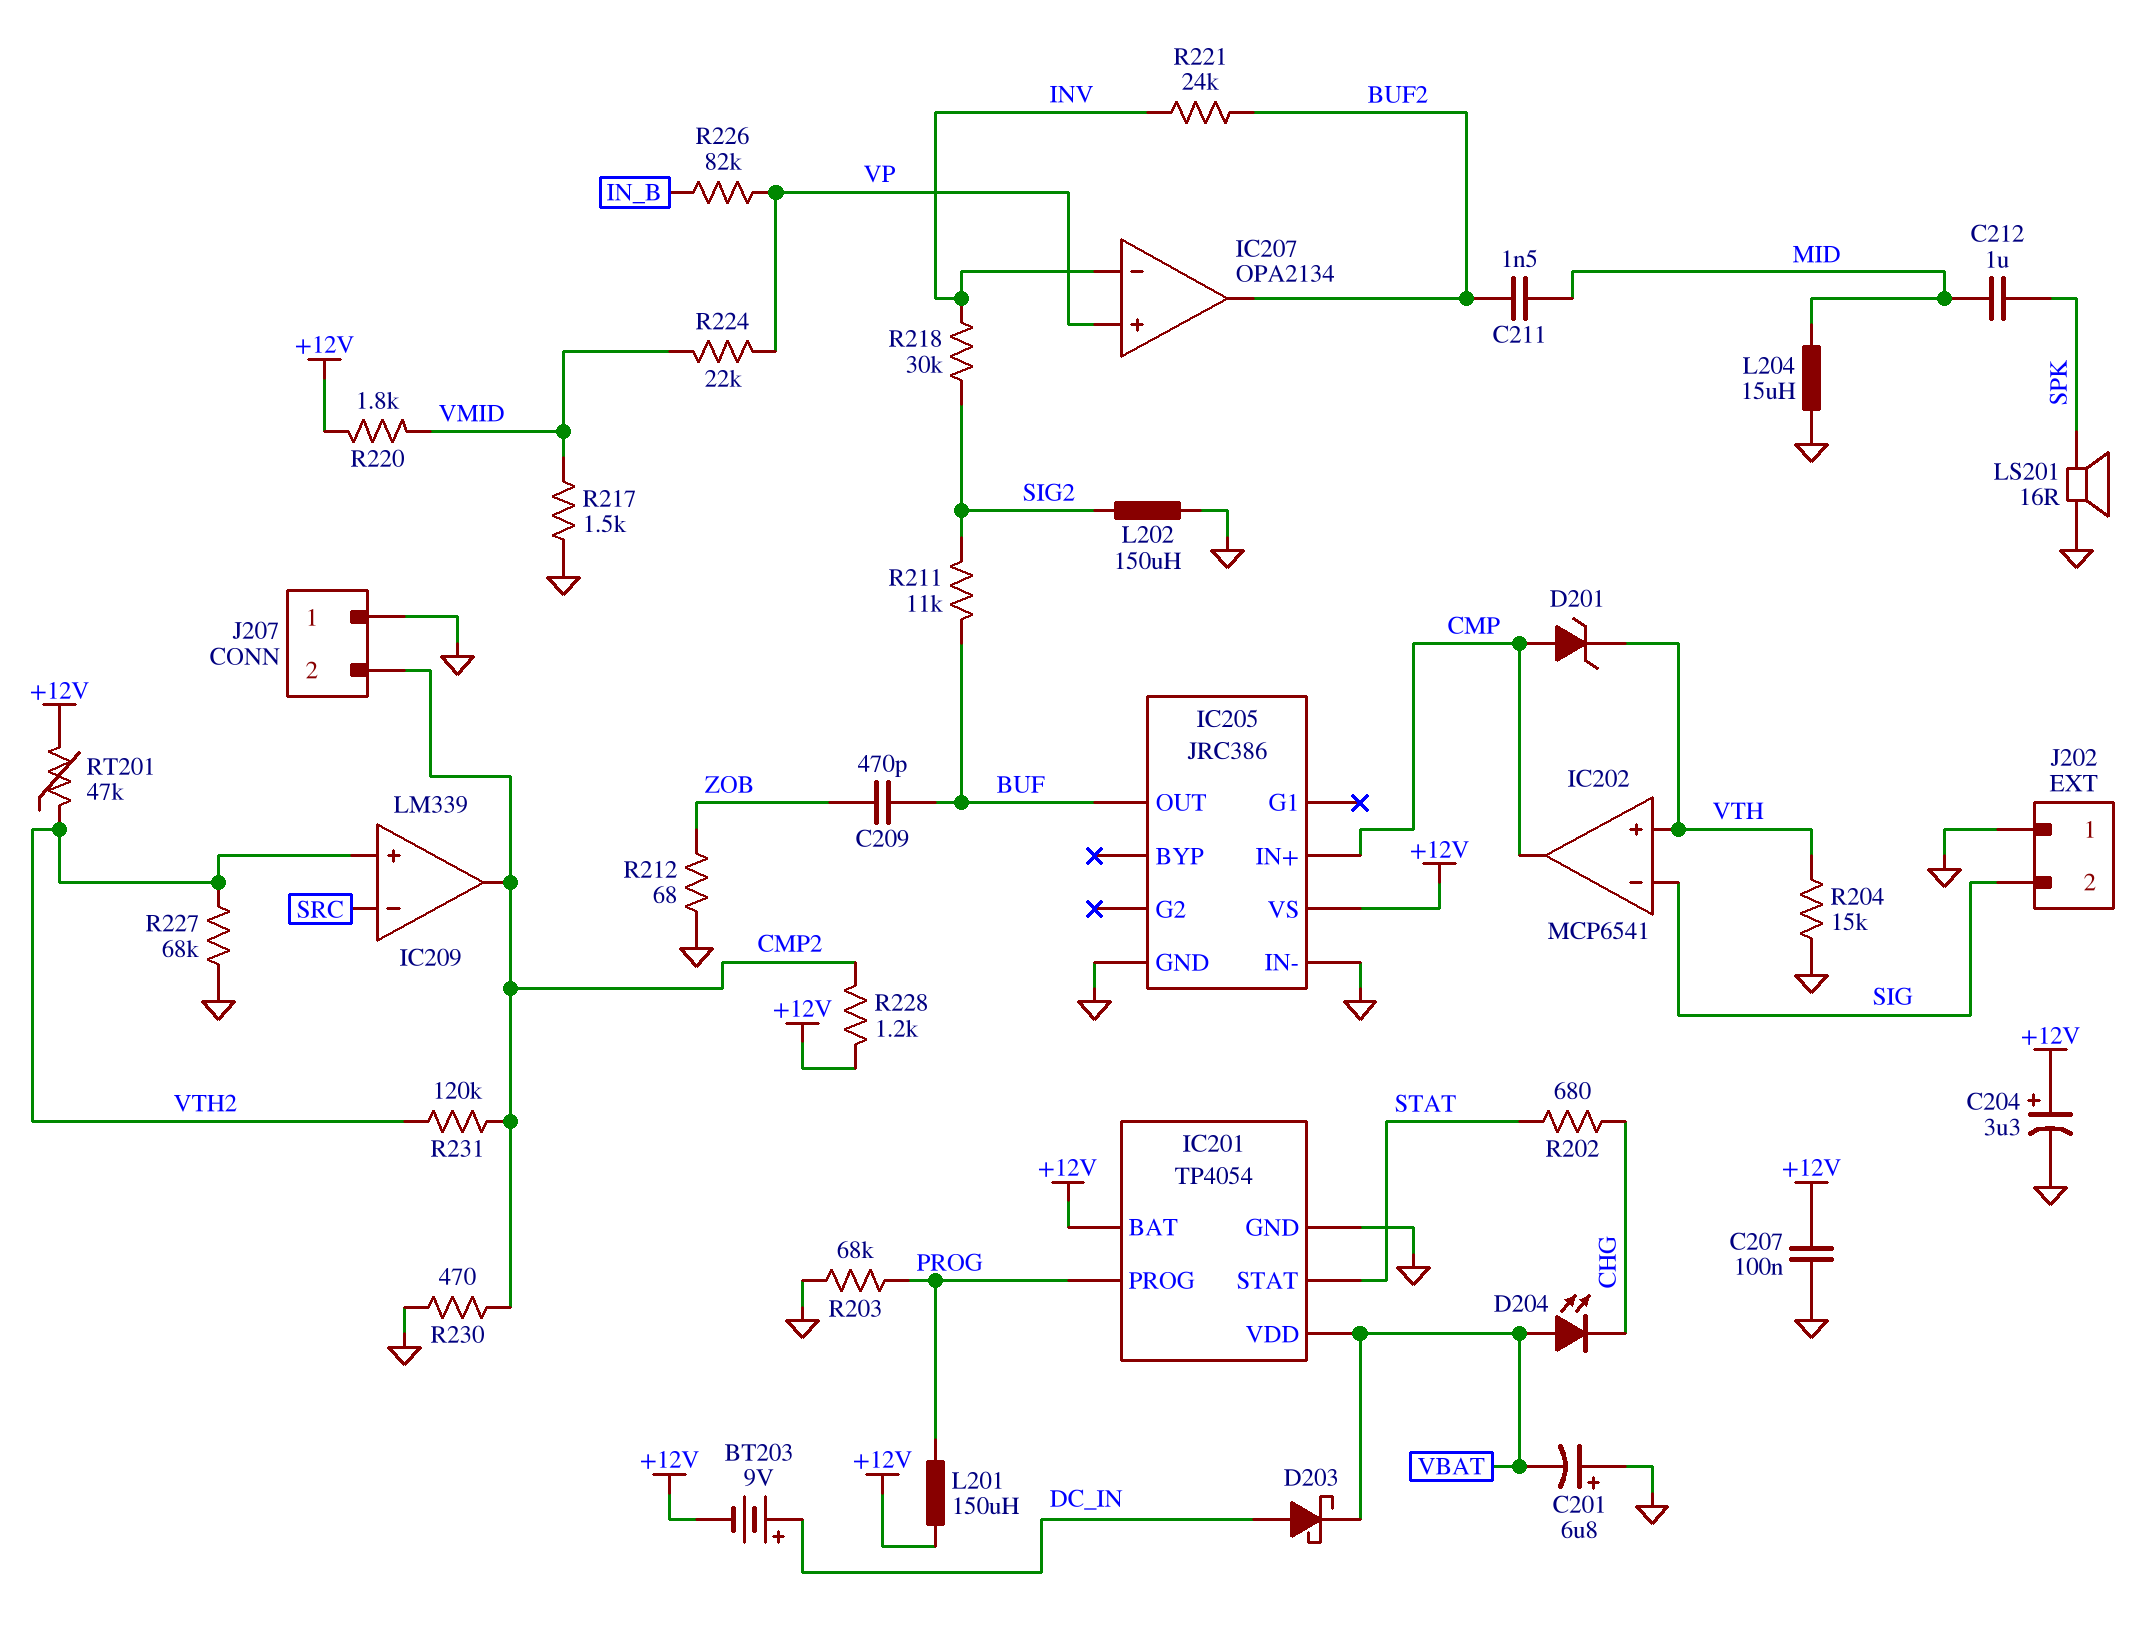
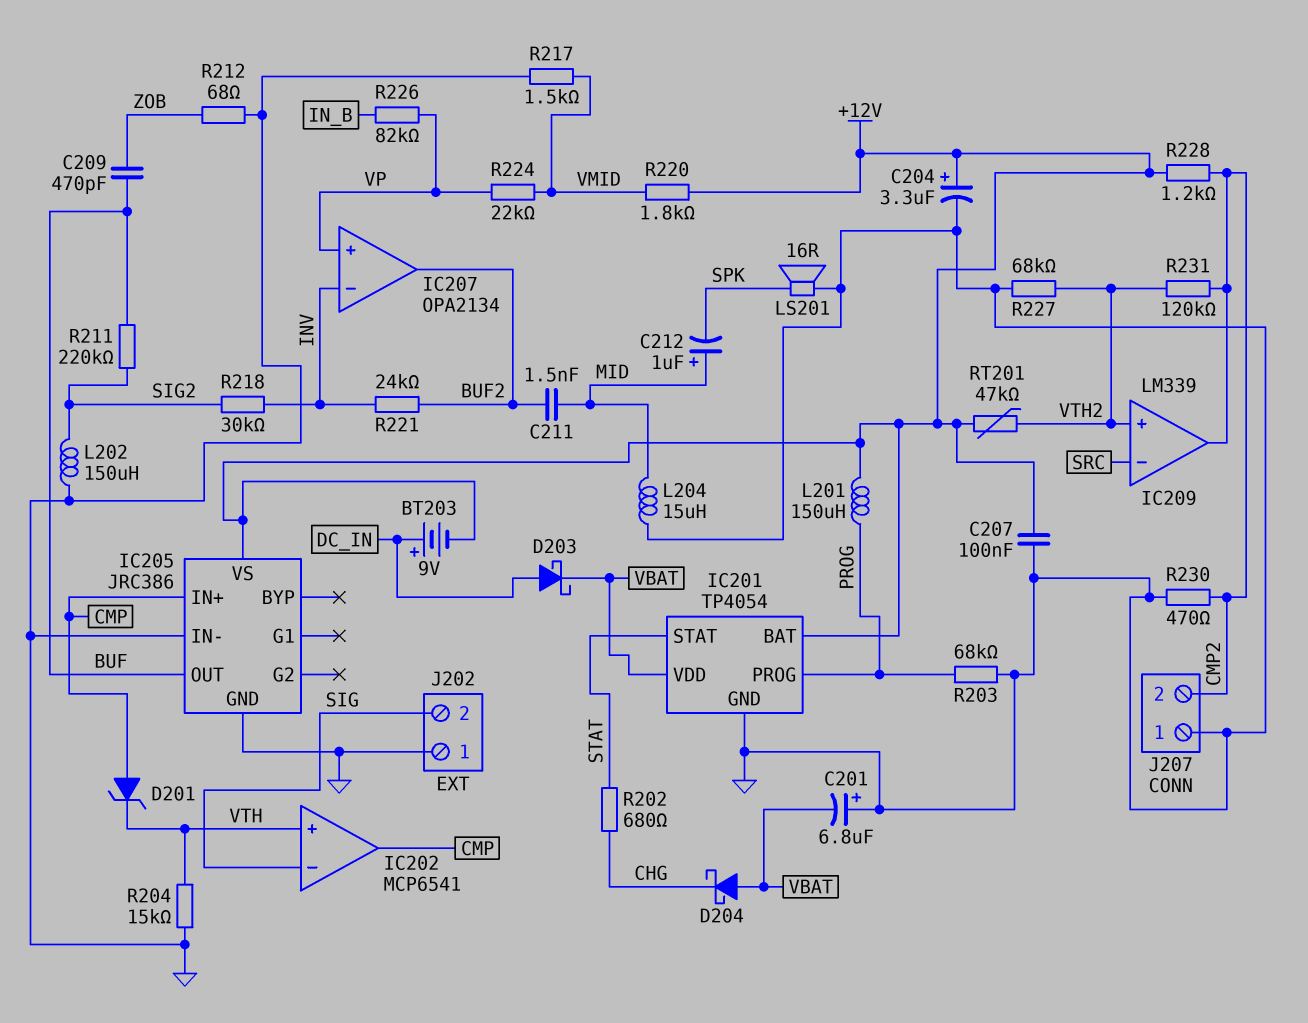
C212: 1uF (MID, SPK) -> 1uF (plus MID, minus SPK)
D204: LED (A VBAT, K CHG) -> schottky (A VBAT, K CHG)
R211: 11k (BUF, SIG2) -> 220k (BUF, SIG2)

